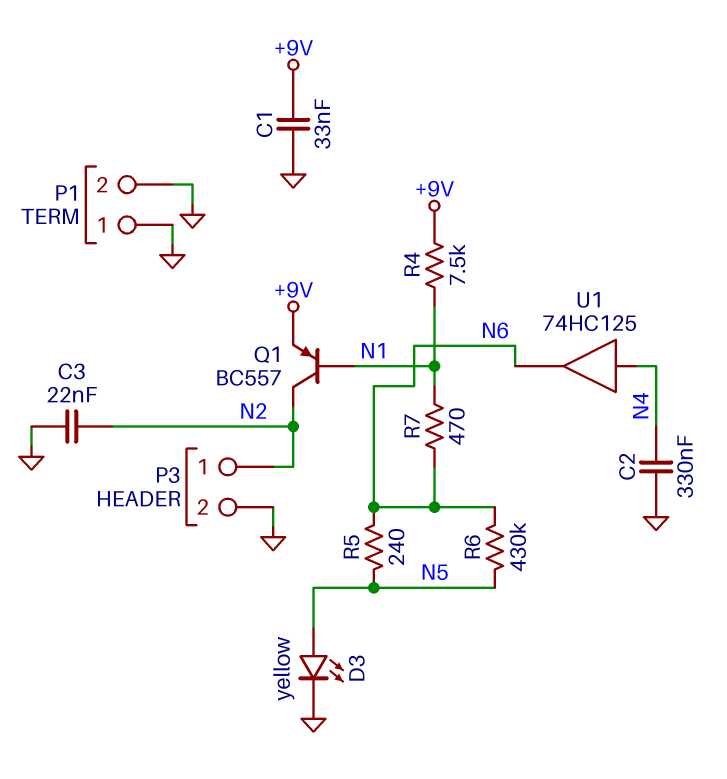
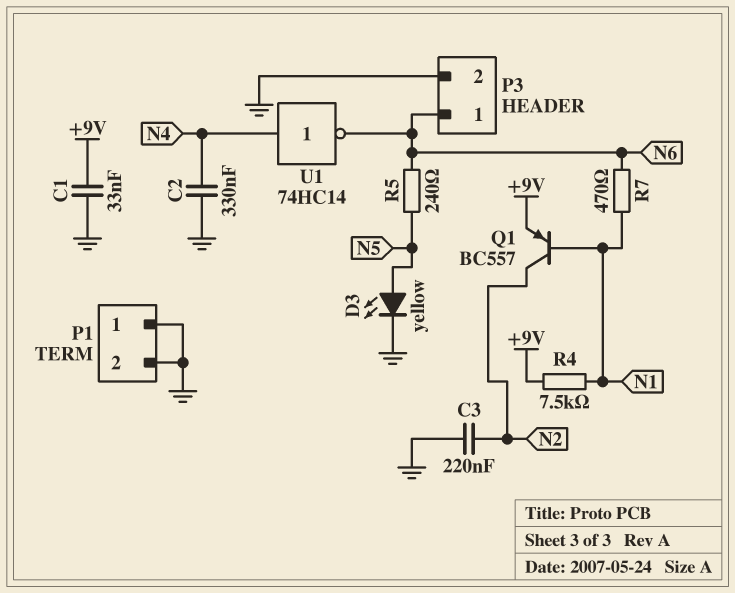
C3: 22nF (GND, N2) -> 220nF (GND, N2)
P3 pin 1: N2 -> N6
R6: 430k (N5, N6) -> none
U1: buffer 74HC125 (in N4, out N6) -> NOT 74HC14 (in N4, out N6)

